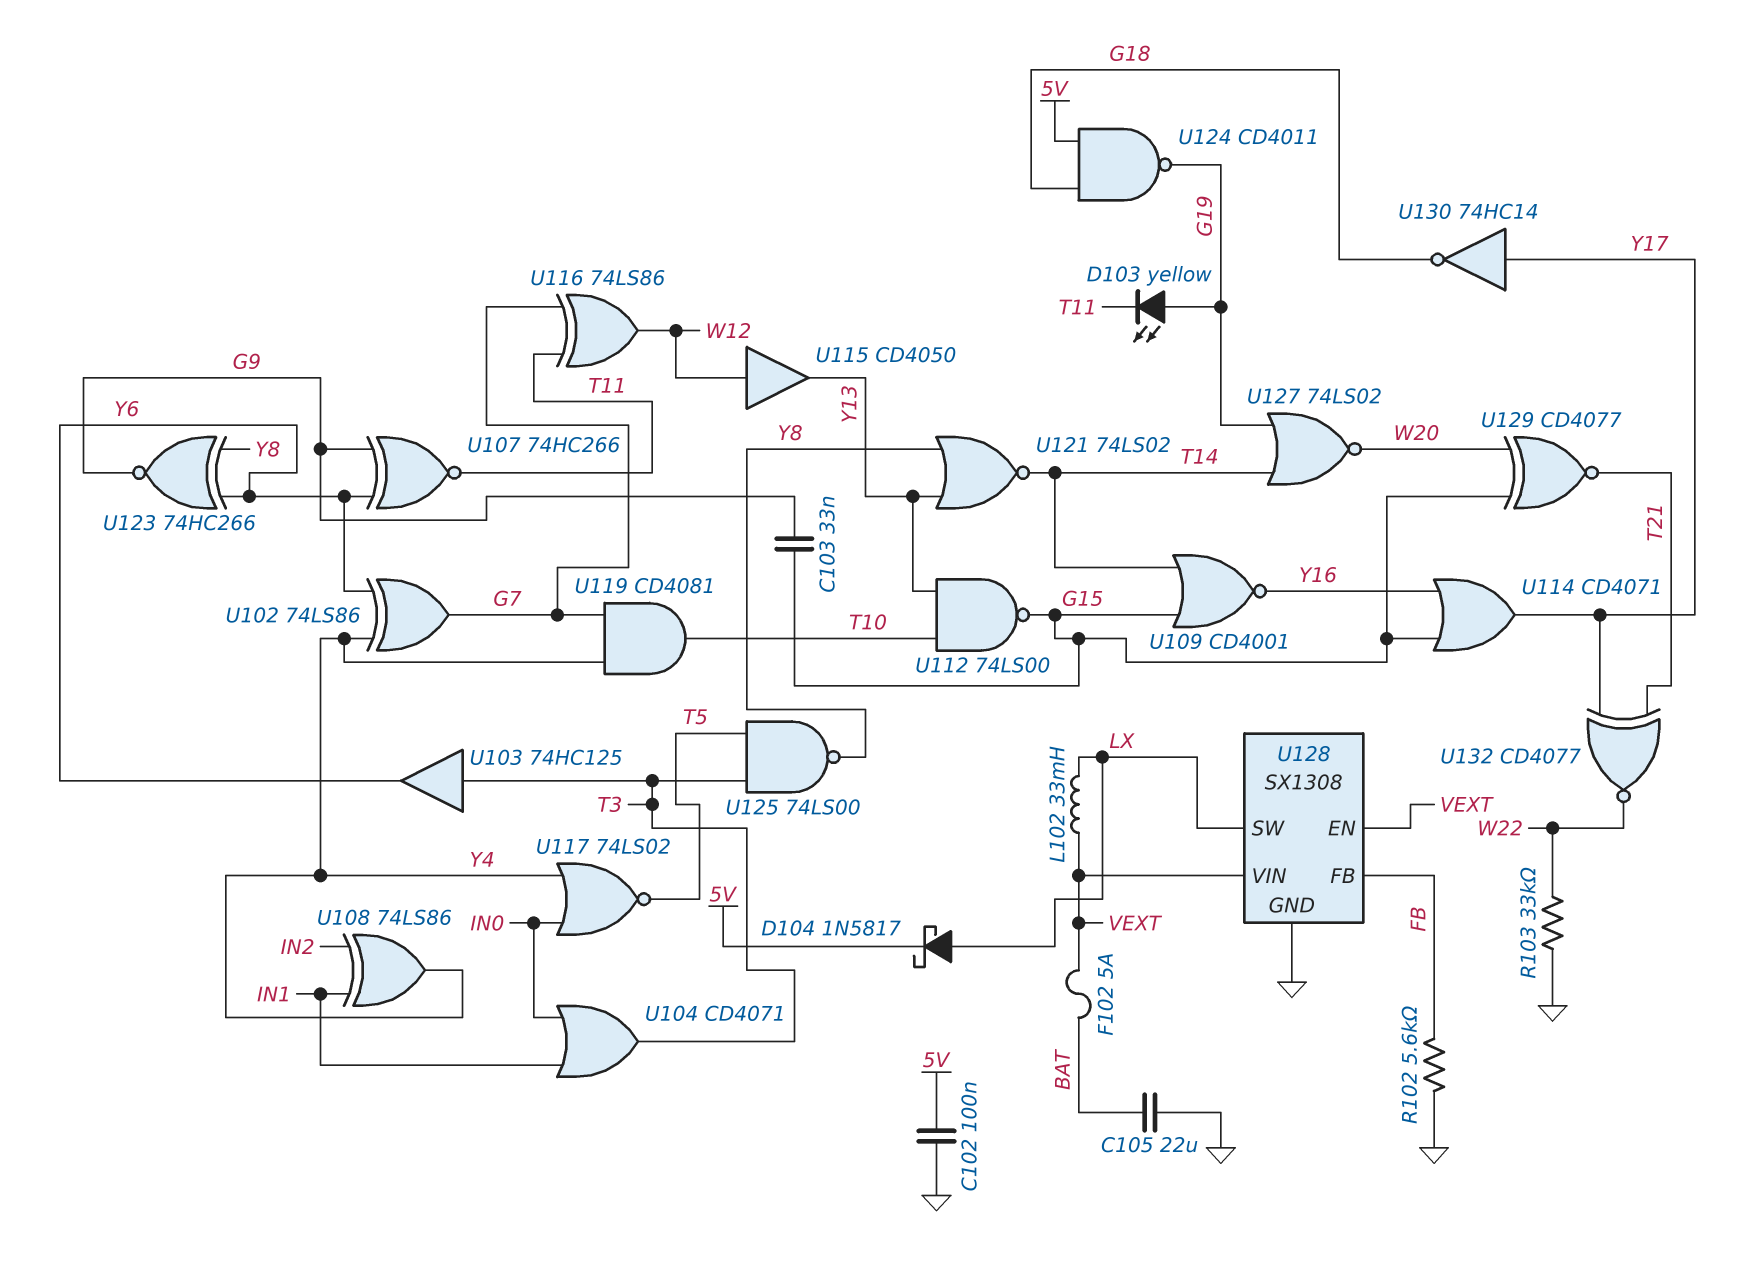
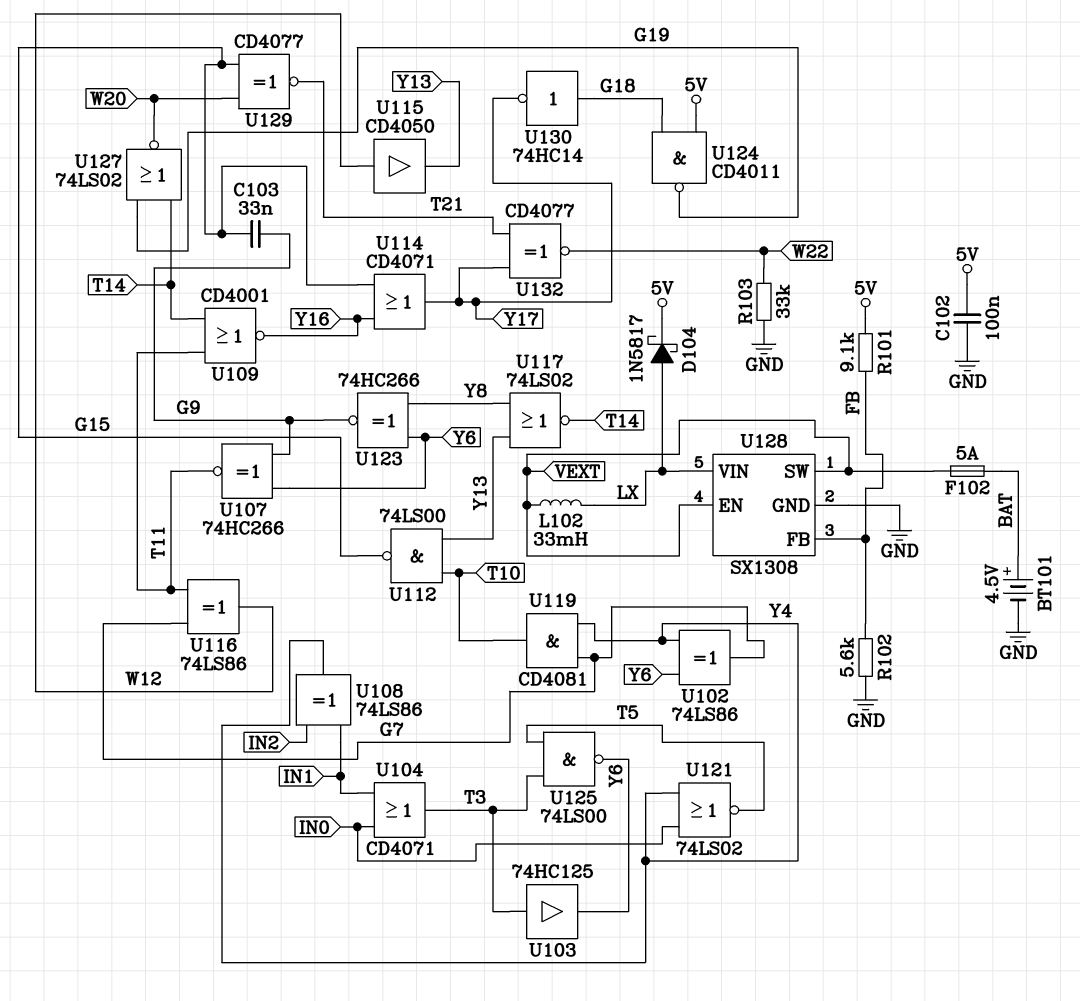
BT101: none -> 4.5V (plus BAT, minus GND)
C105: 22uF (BAT, GND) -> none
D103: LED yellow (A G19, K T11) -> none
R101: none -> 9.1k (5V, FB)
U109: NOR CD4001 (in G15, in T14, out Y16) -> NOR CD4001 (in T11, in T14, out Y16)
U117: NOR 74LS02 (in IN0, in Y4, out T5) -> NOR 74LS02 (in Y8, in Y13, out T14)
U121: NOR 74LS02 (in Y8, in Y13, out T14) -> NOR 74LS02 (in IN0, in Y4, out T5)
U125: NAND 74LS00 (in T3, in T5, out Y8) -> NAND 74LS00 (in T3, in T5, out Y6)
U128 pin SW: LX -> VEXT
U128 pin VIN: VEXT -> LX
U130: NOT 74HC14 (in Y17, out G18) -> NOT 74HC14 (in G18, out Y17)

